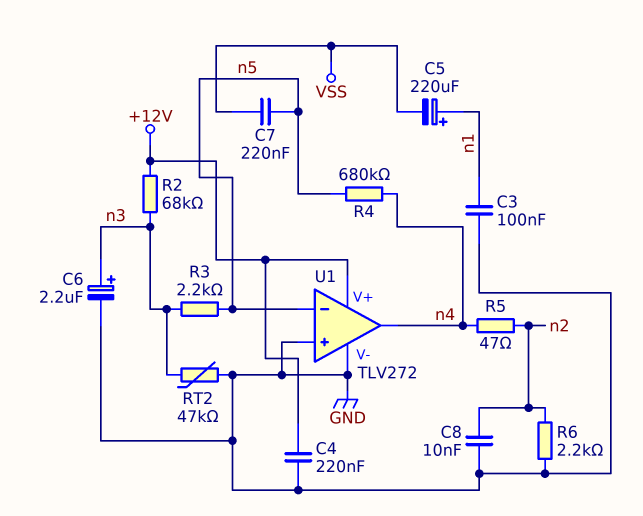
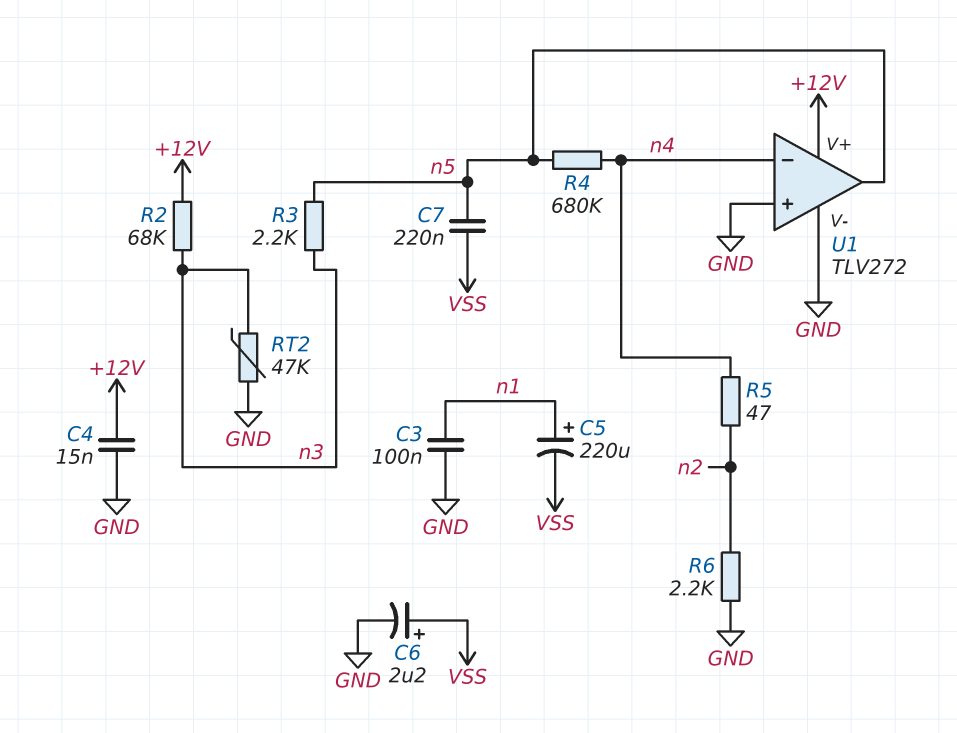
C4: 220nF (+12V, GND) -> 15nF (+12V, GND)
C6: 2.2uF (plus n3, minus GND) -> 2.2uF (plus VSS, minus GND)
C8: 10nF (GND, n2) -> none
U1 pin in-: n5 -> n4
U1 pin out: n4 -> n5

